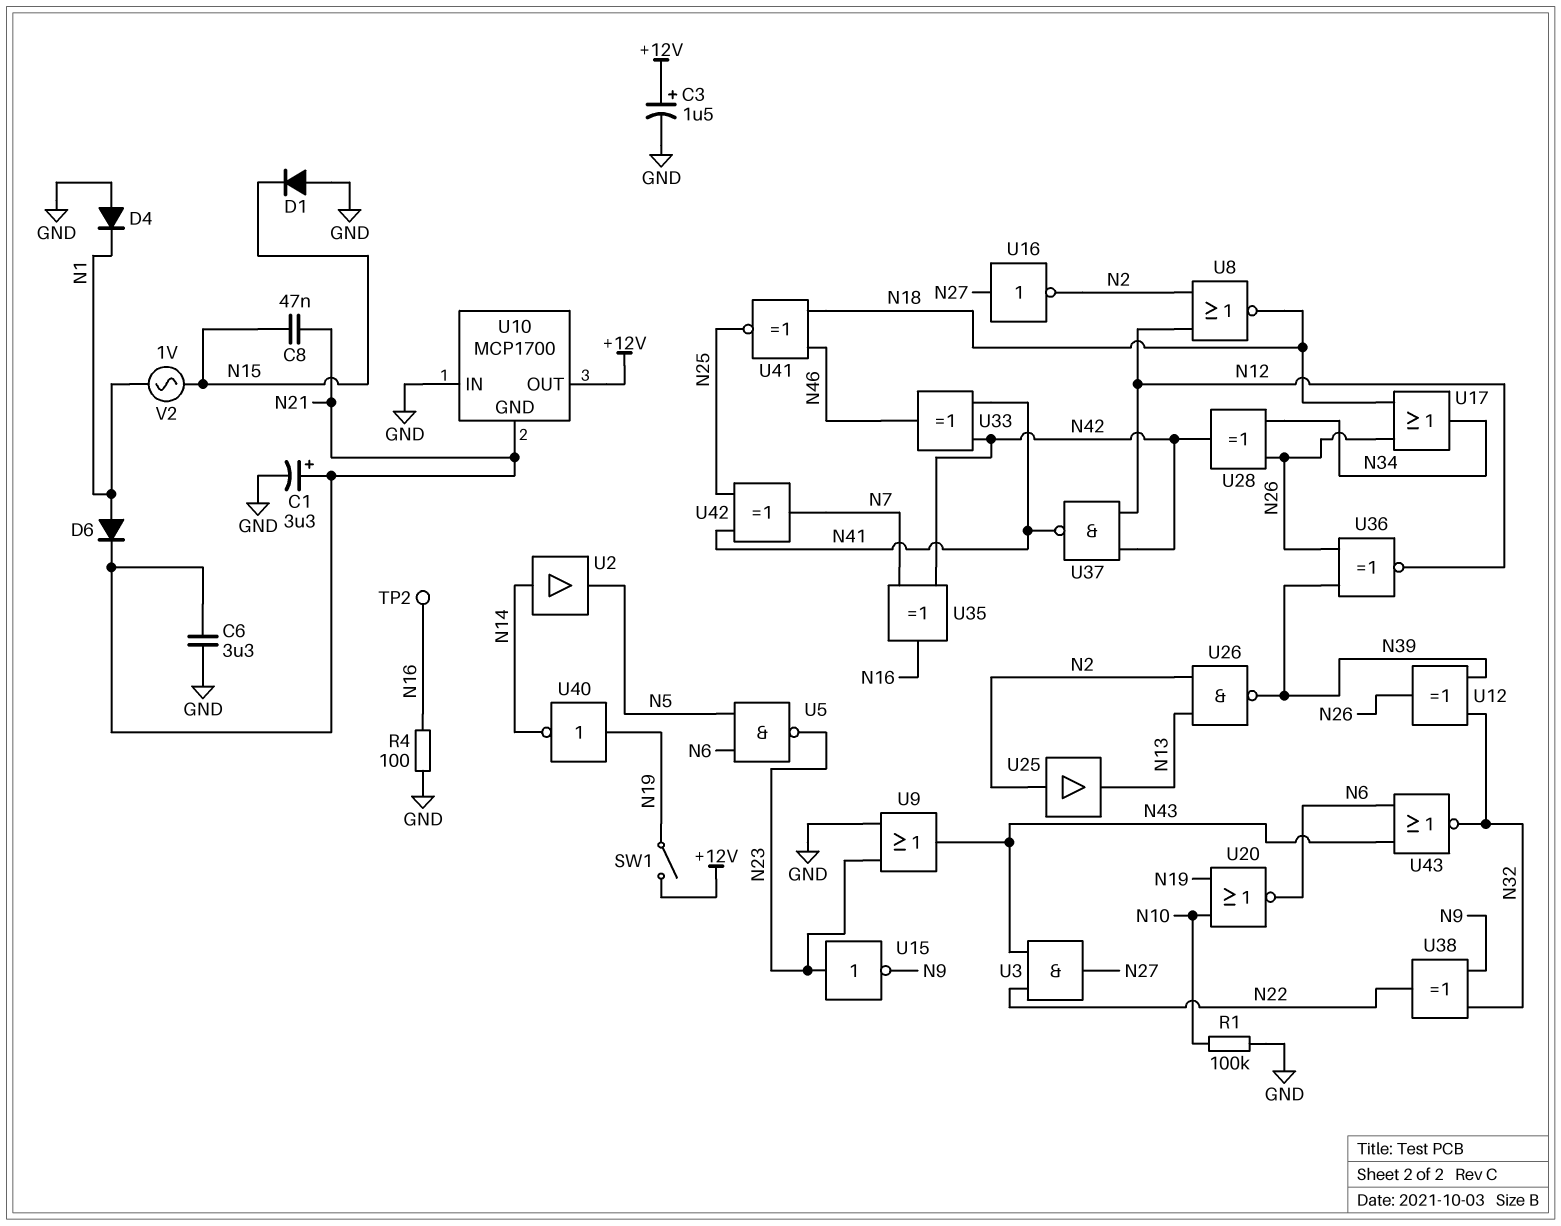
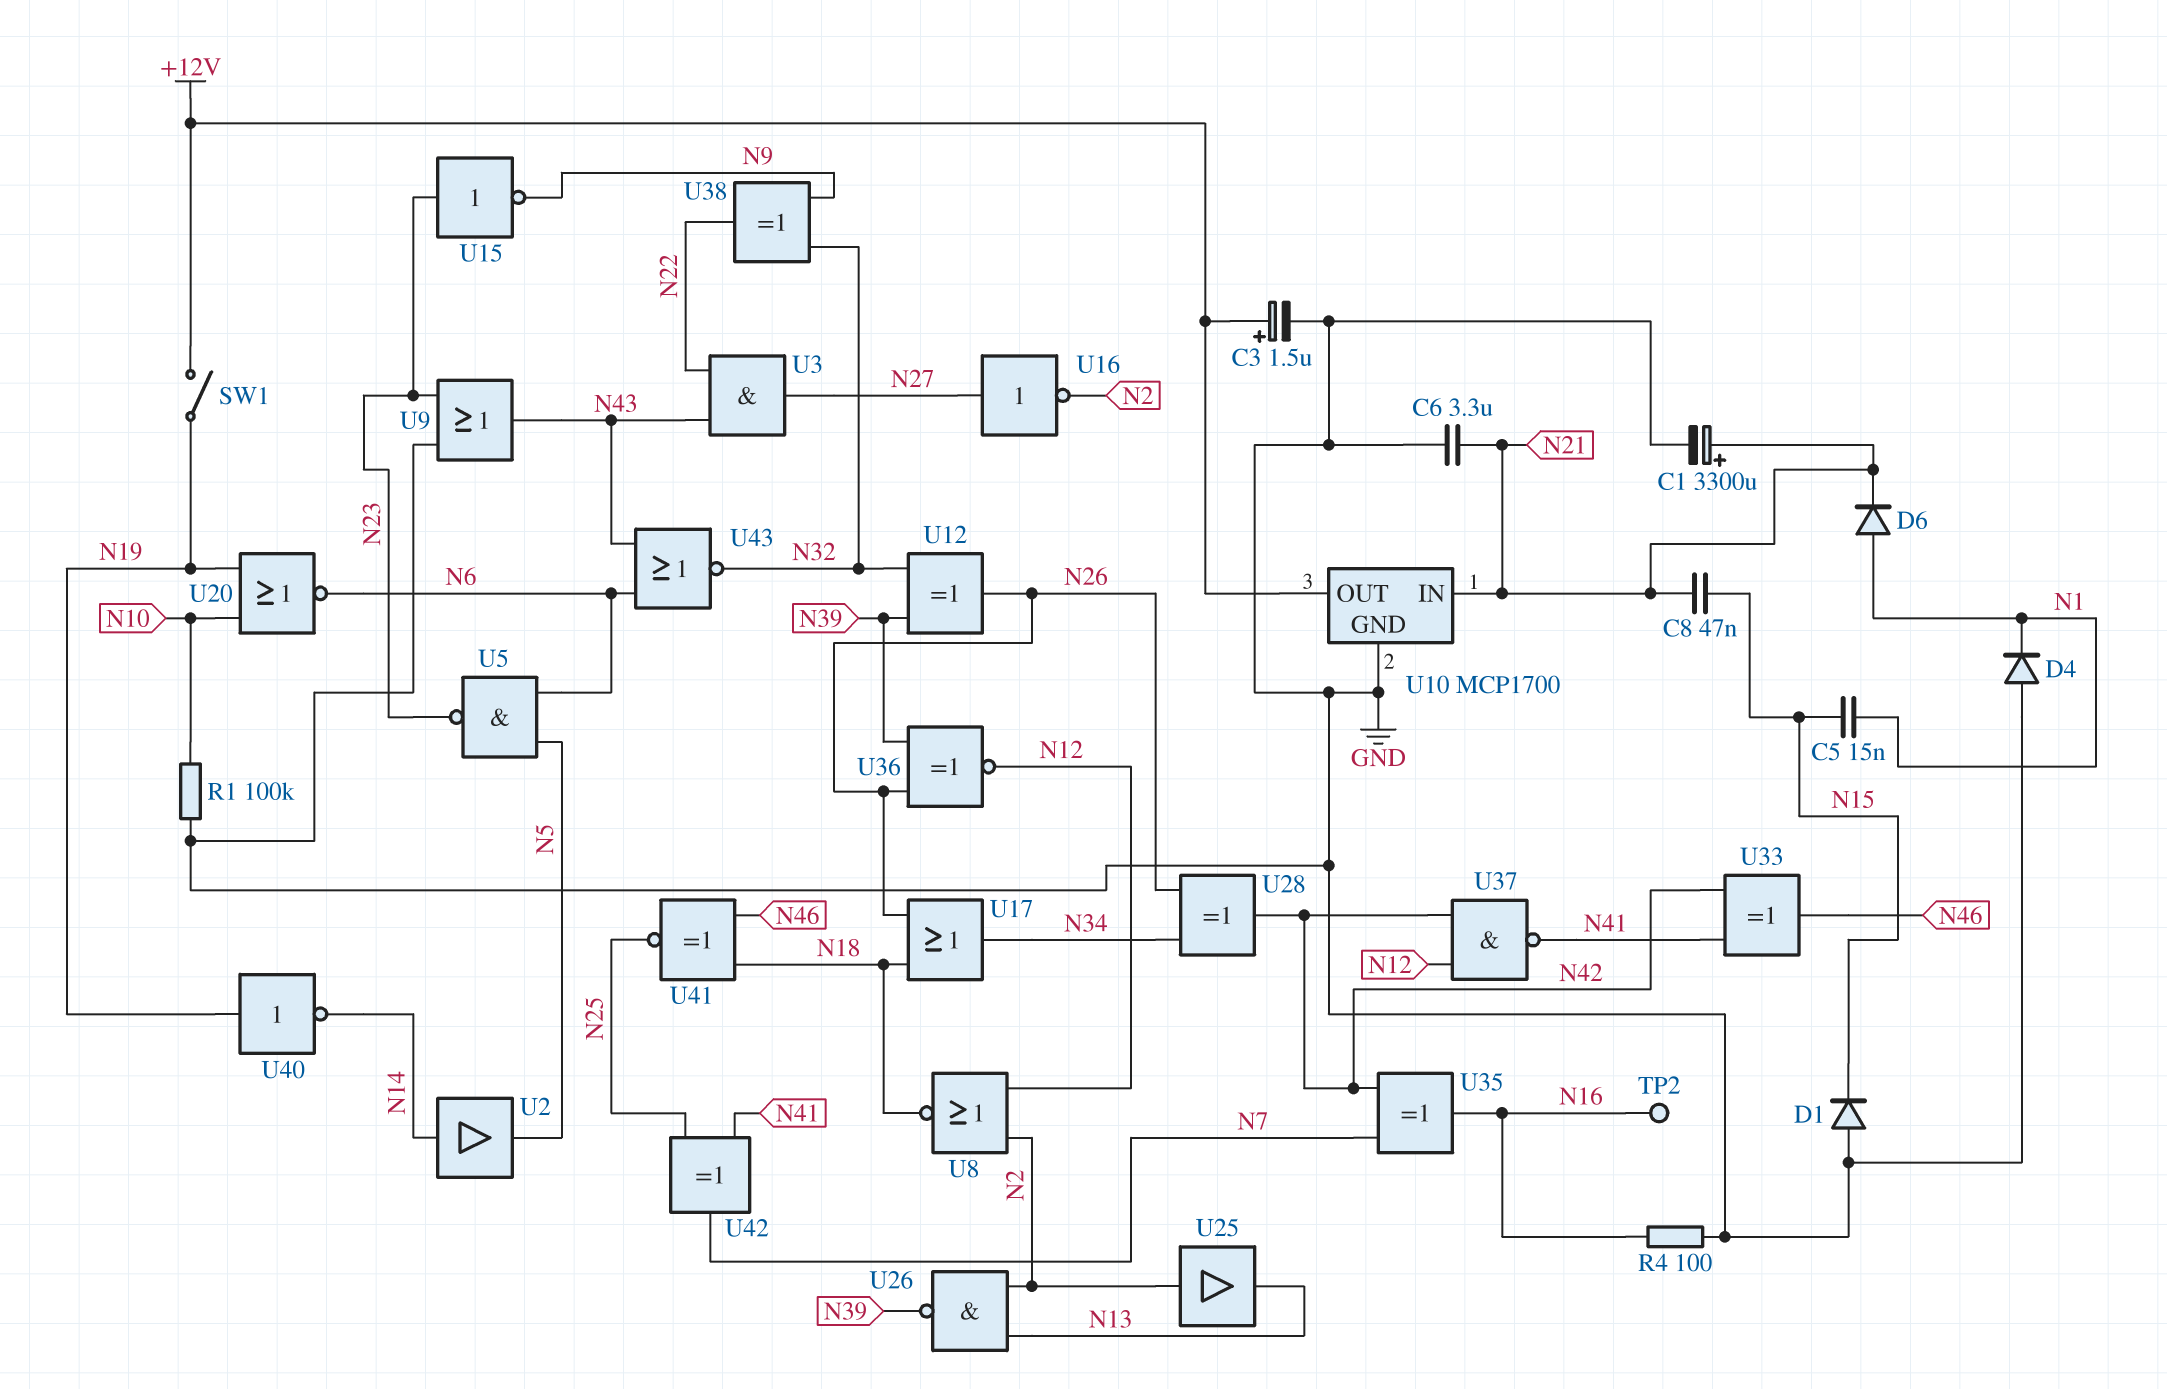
C1: 3.3uF (plus N21, minus GND) -> 3300uF (plus N21, minus GND)
C5: none -> 15nF (N1, N15)
U10 pin GND: N21 -> GND
U10 pin IN: GND -> N21
V2: AC 1V (N1, N15) -> none

